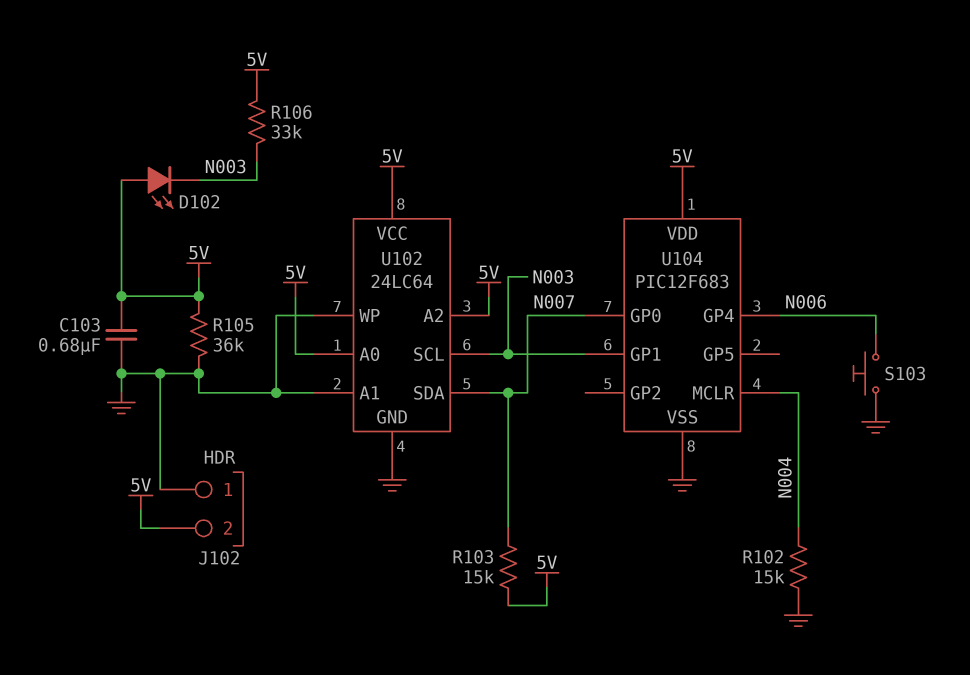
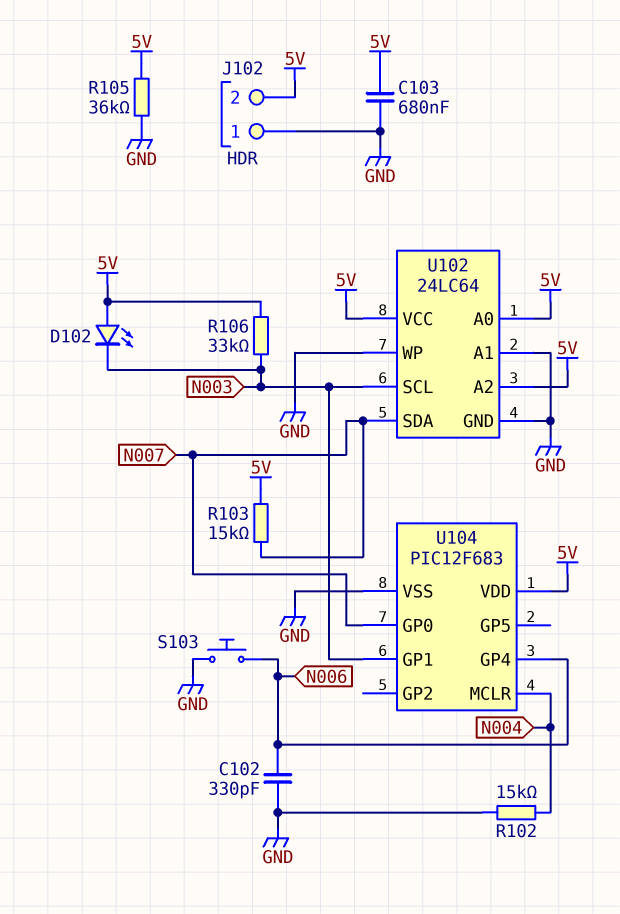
C102: none -> 330pF (GND, N006)

